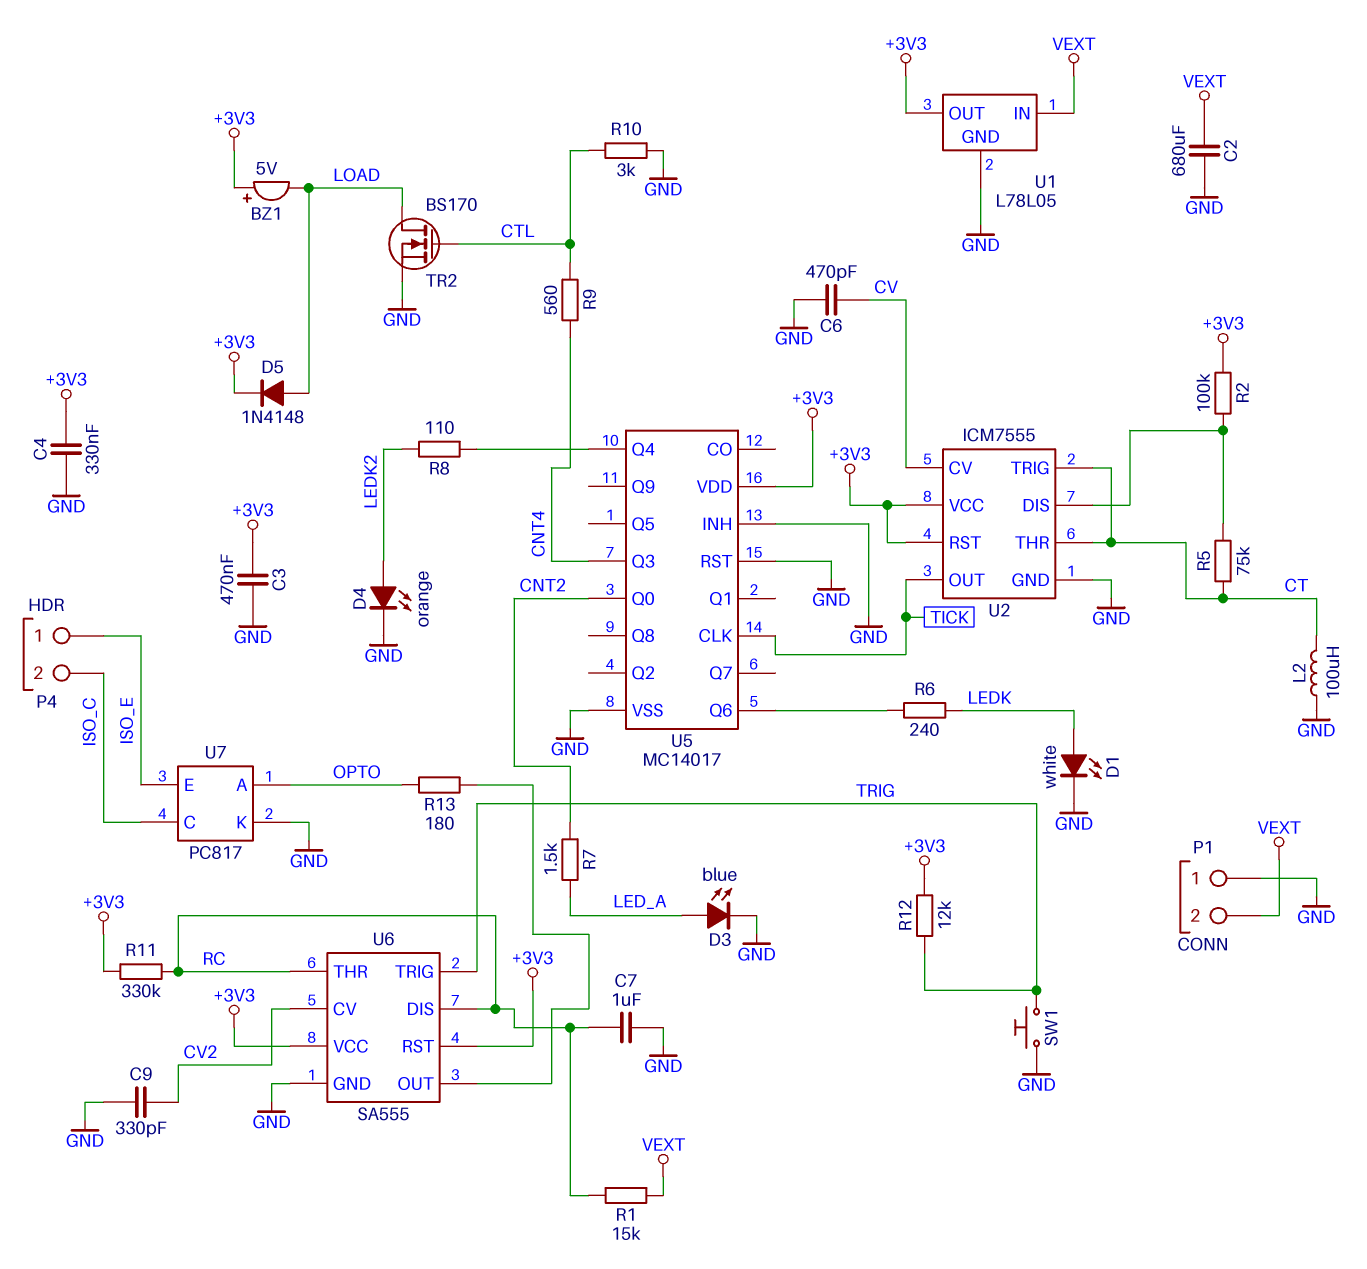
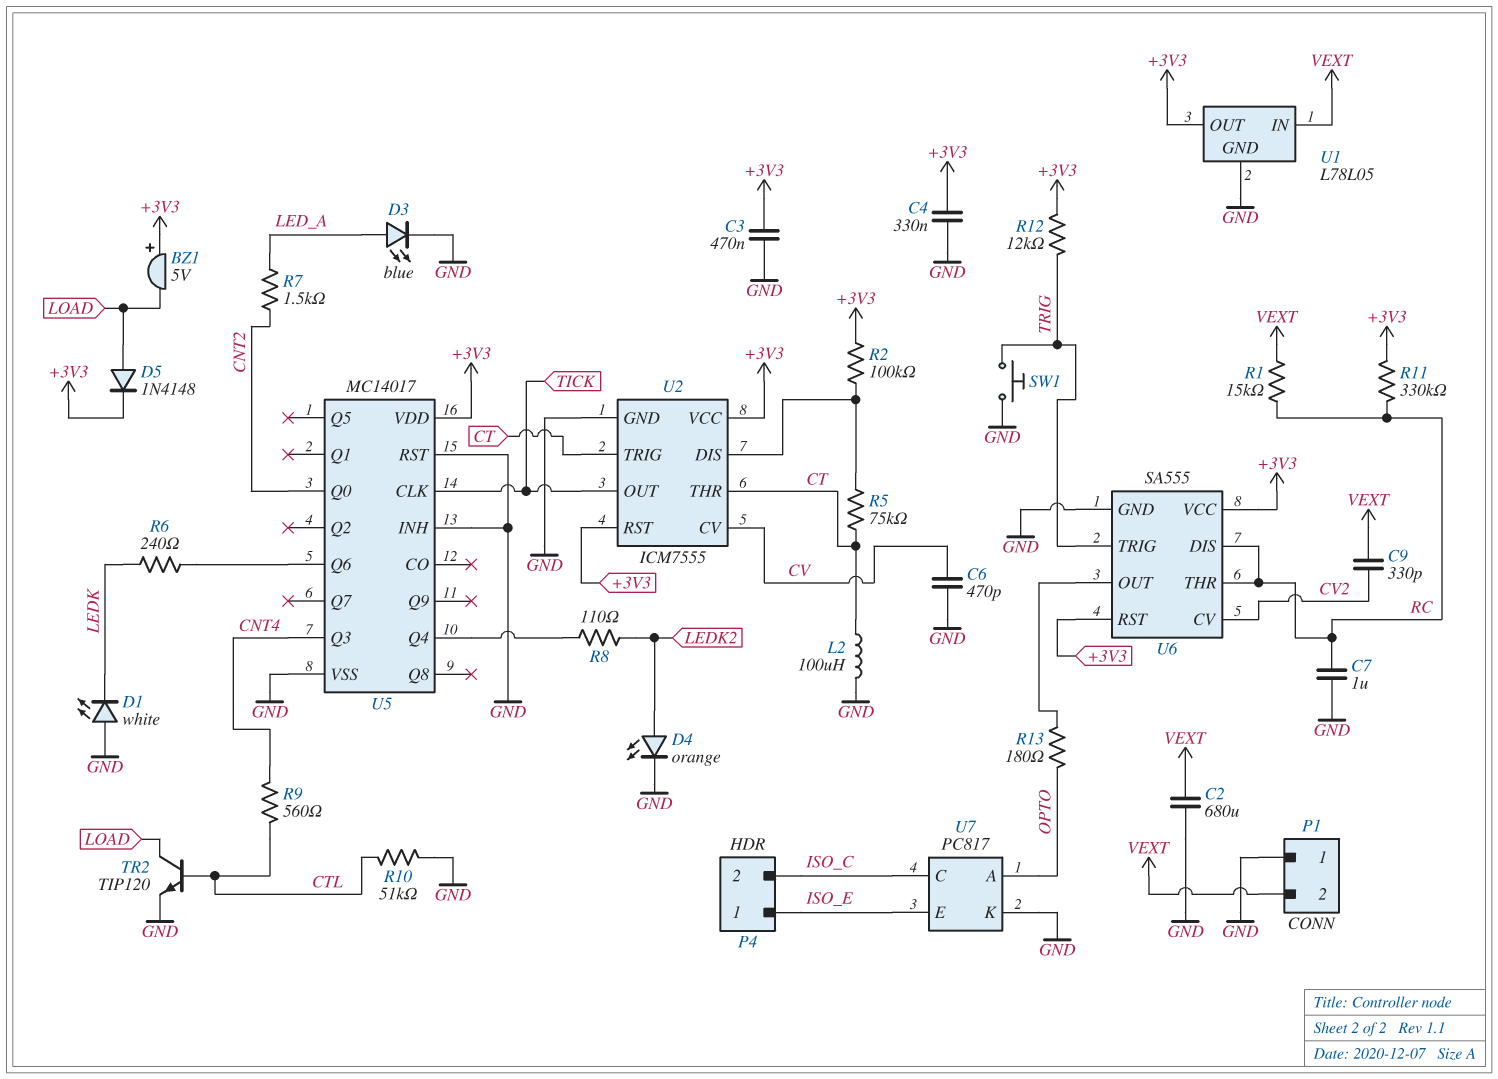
C9: 330pF (CV2, GND) -> 330pF (CV2, VEXT)
D1: LED white (A LEDK, K GND) -> LED white (A GND, K LEDK)
R10: 3k (CTL, GND) -> 51k (CTL, GND)
TR2: NMOS BS170 (G CTL, D LOAD, S GND) -> NPN TIP120 (B CTL, C LOAD, E GND)

